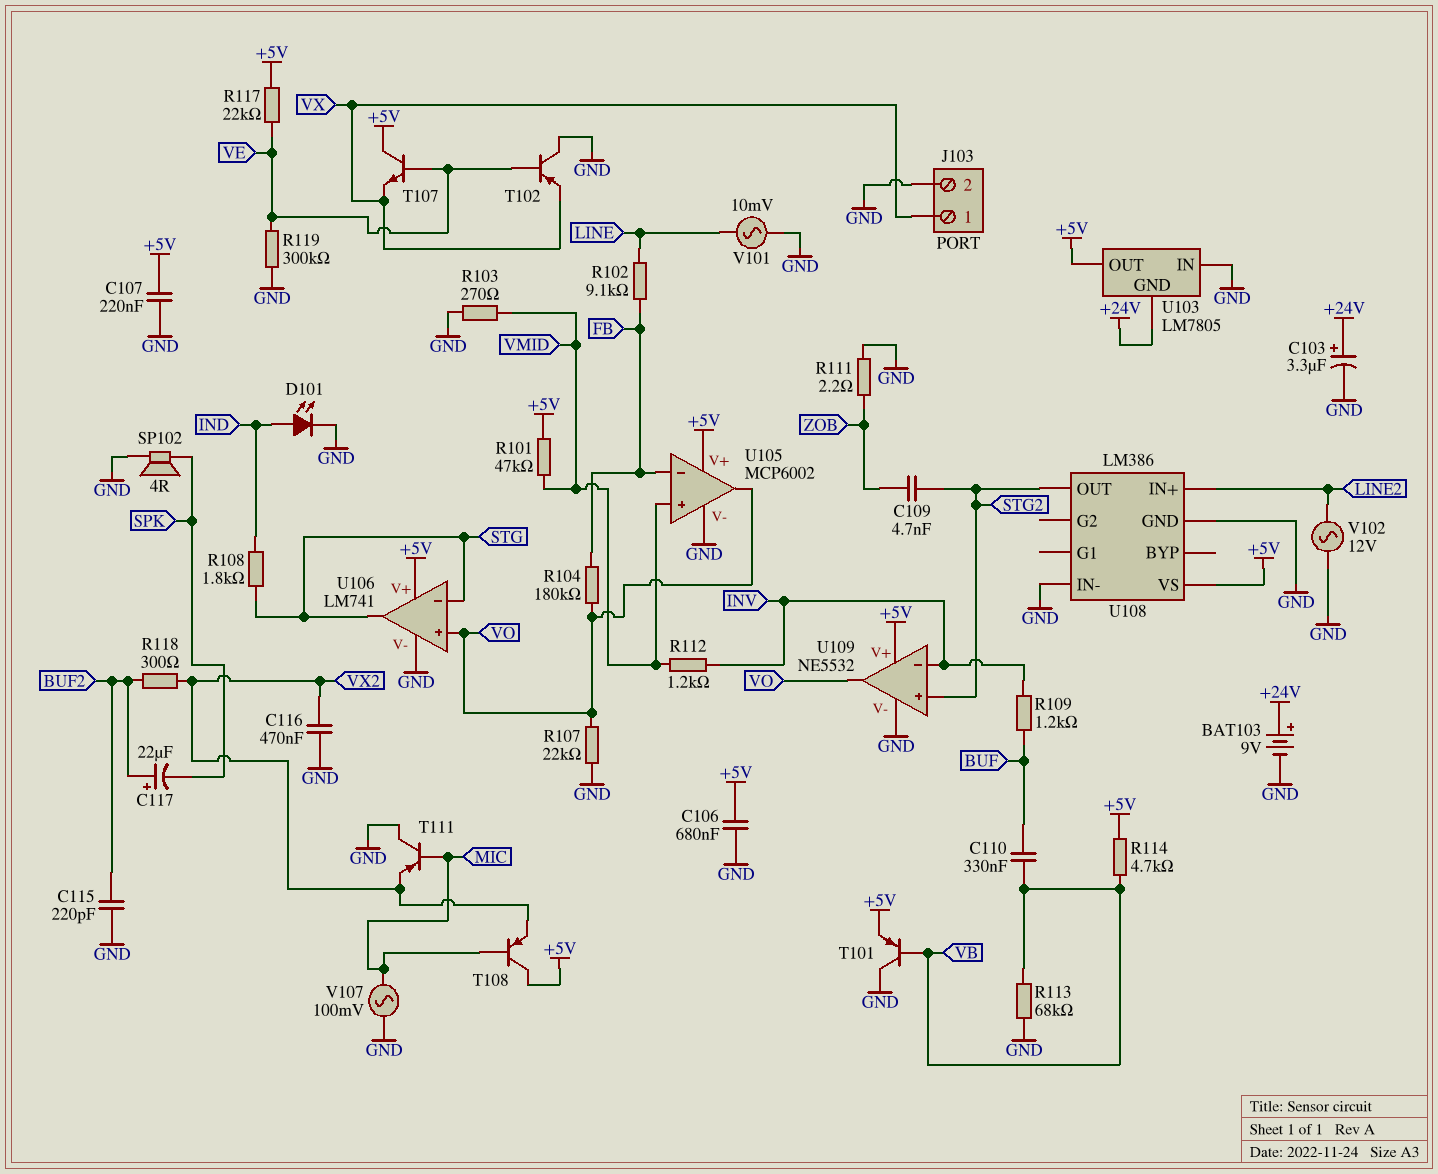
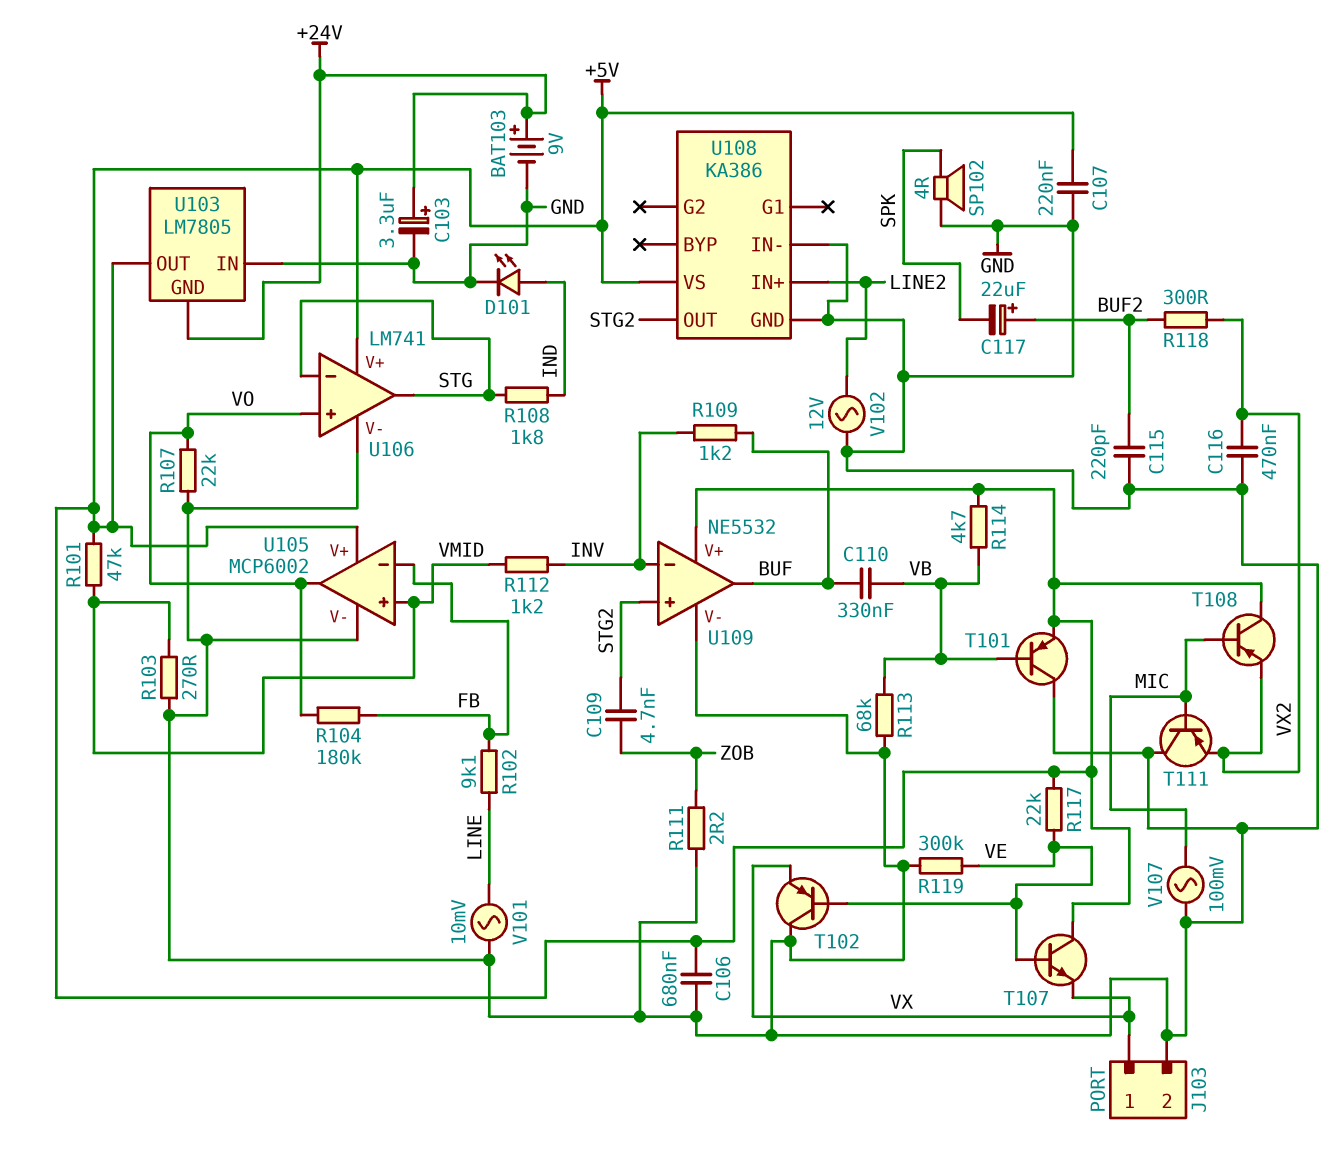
U108: LM386 -> KA386
U109 pin out: VO -> BUF

